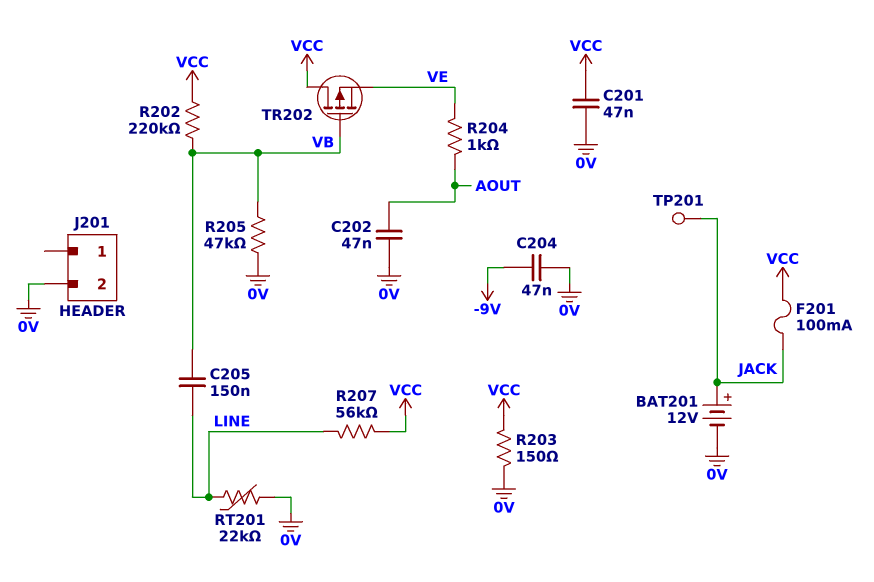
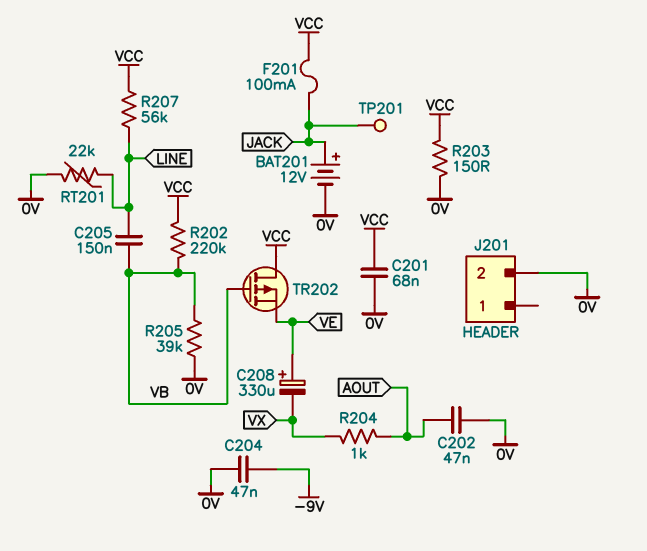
C201: 47nF (0V, VCC) -> 68nF (0V, VCC)
C208: none -> 330uF (plus VE, minus VX)
R204: 1k (AOUT, VE) -> 1k (AOUT, VX)
R205: 47k (0V, VB) -> 39k (0V, VB)

